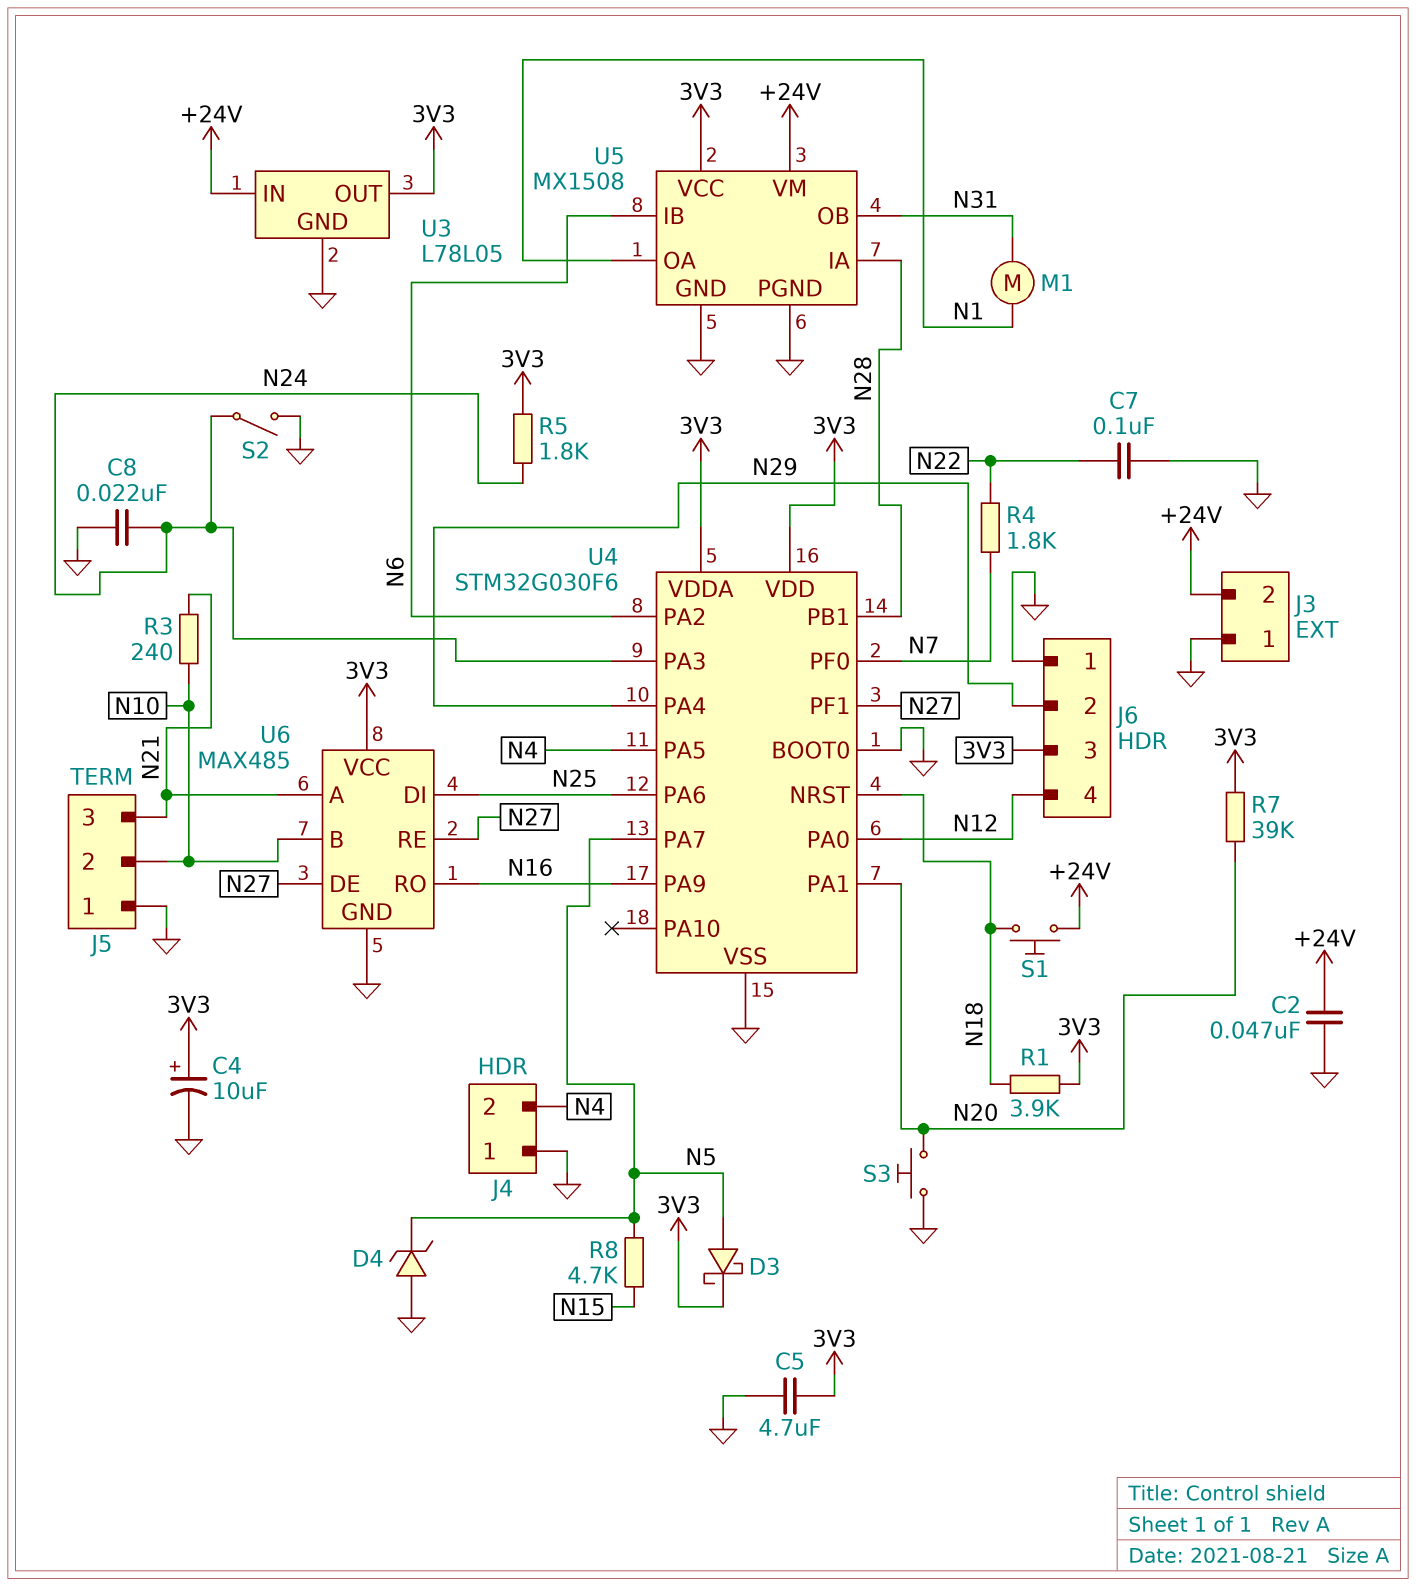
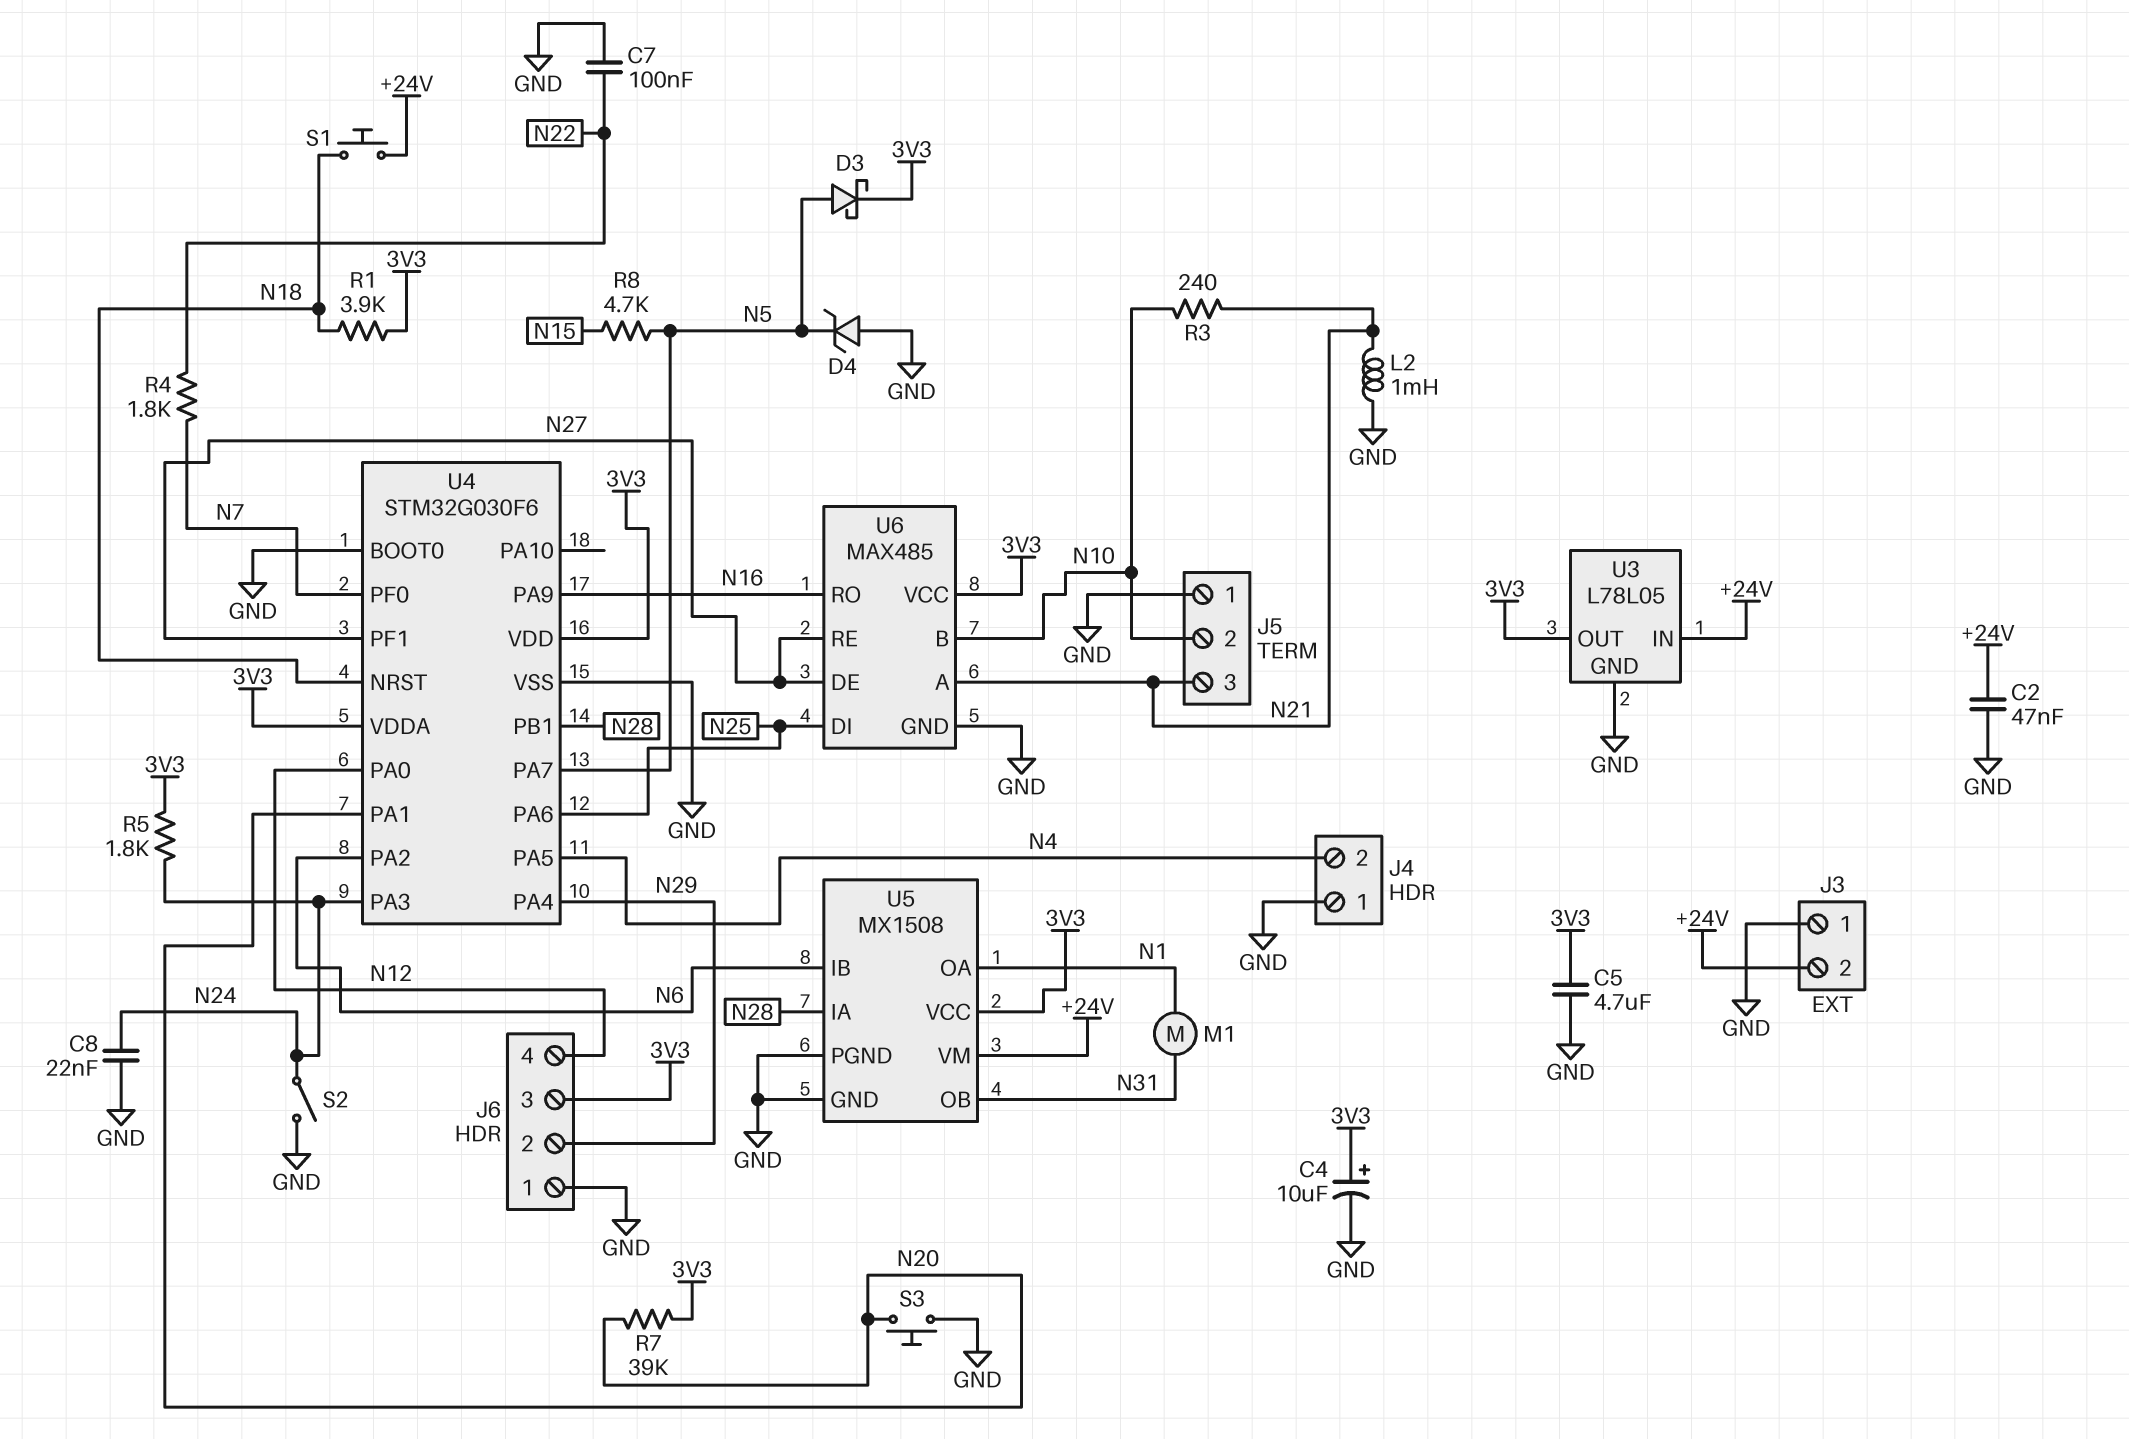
L2: none -> 1mH (GND, N21)

